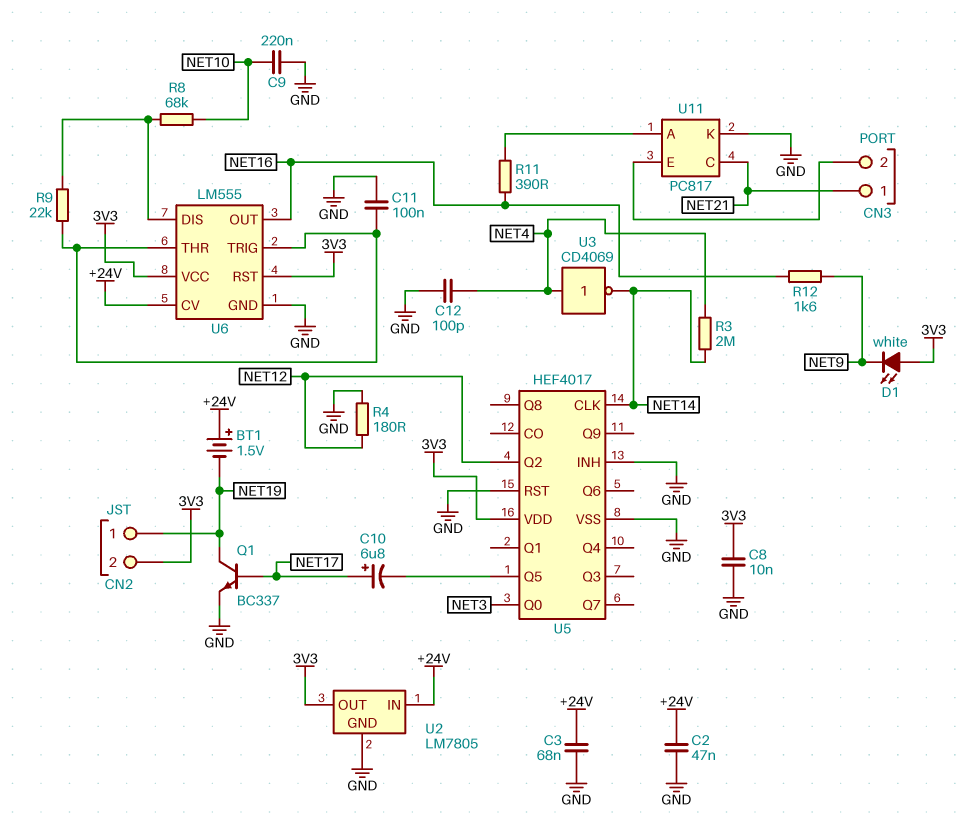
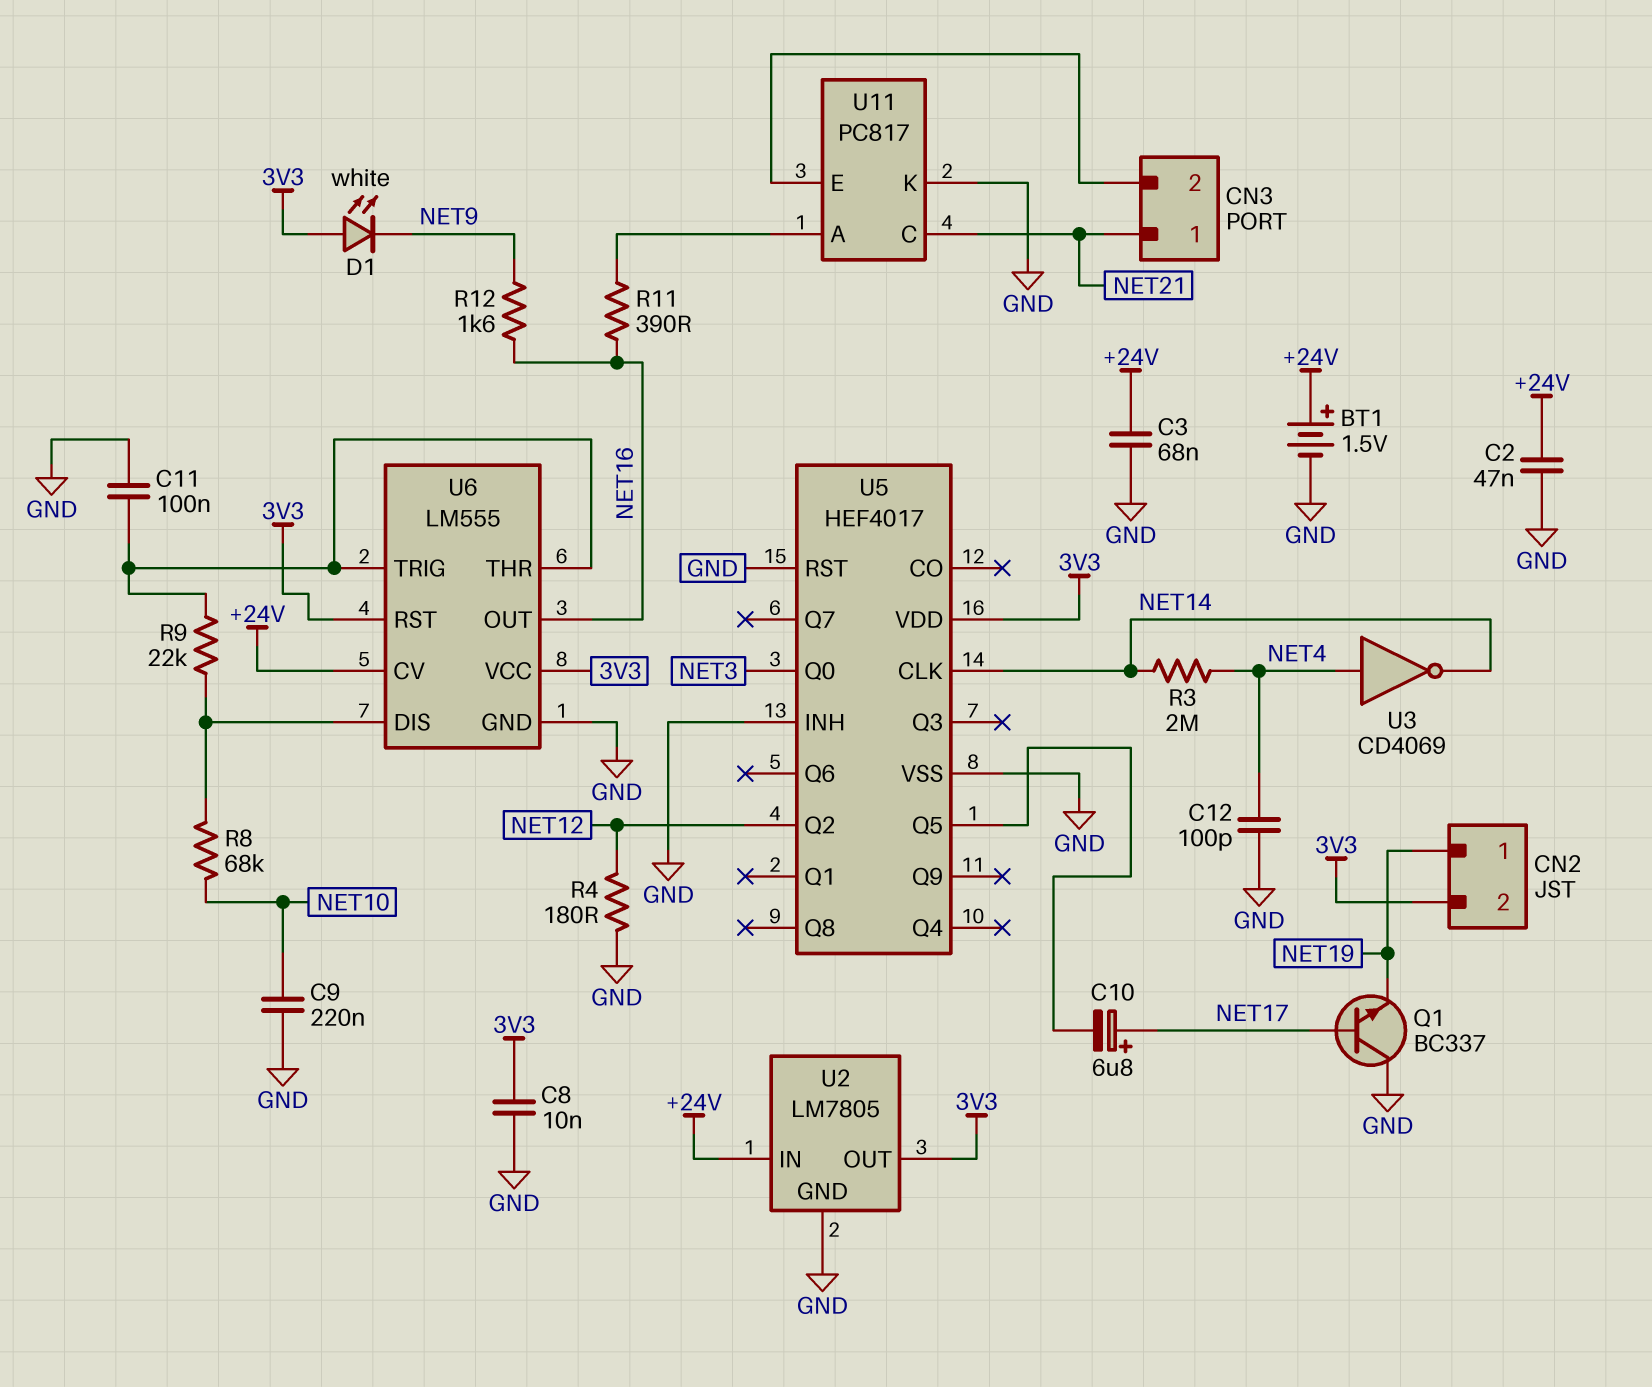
BT1: 1.5V (plus +24V, minus NET19) -> 1.5V (plus +24V, minus GND)
Q1: NPN BC337 (B NET17, C NET19, E GND) -> NPN BC337 (B NET17, C GND, E NET19)

